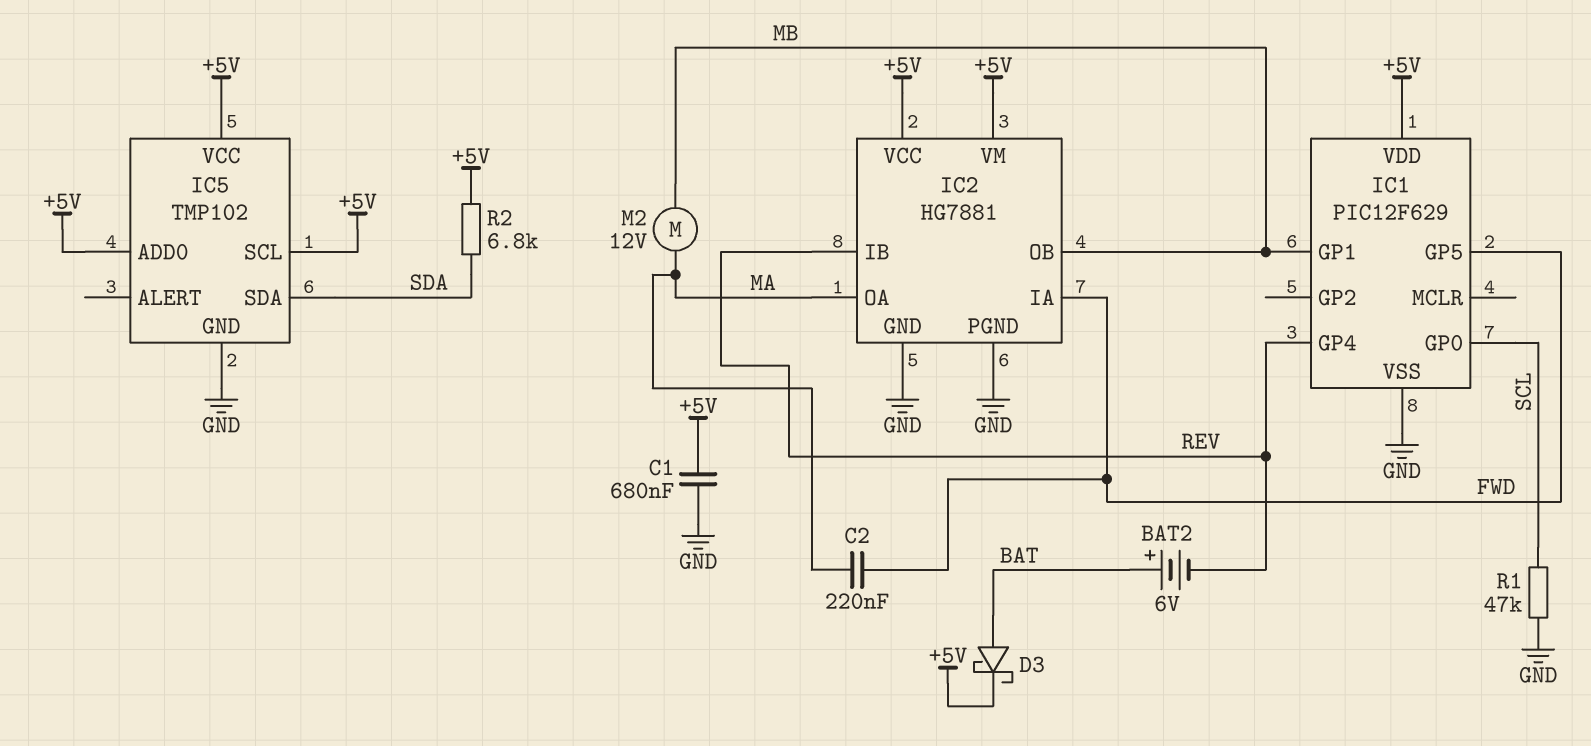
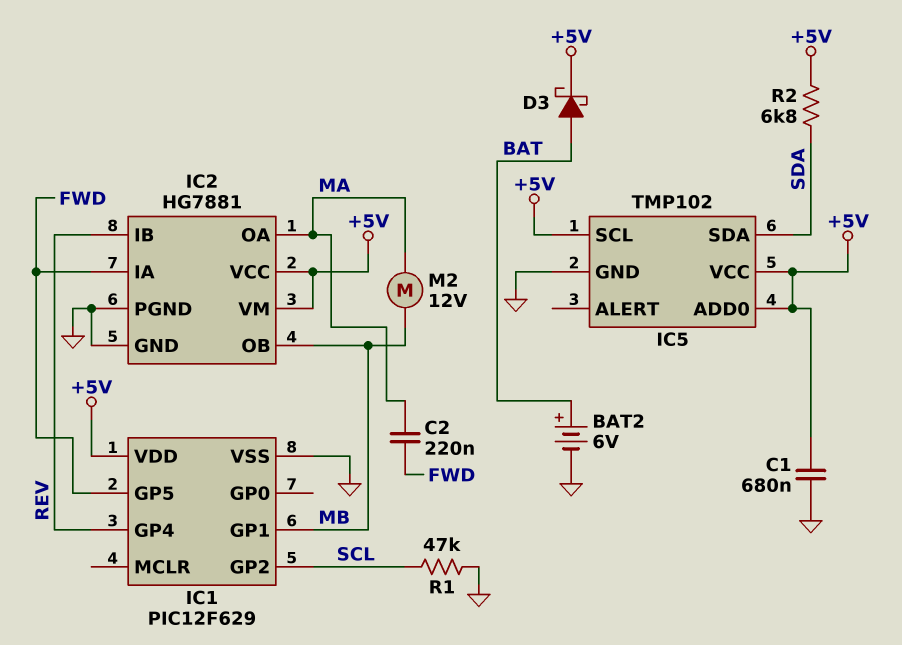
BAT2: 6V (plus BAT, minus REV) -> 6V (plus BAT, minus GND)
IC1 pin GP0: SCL -> none
IC1 pin GP2: none -> SCL

